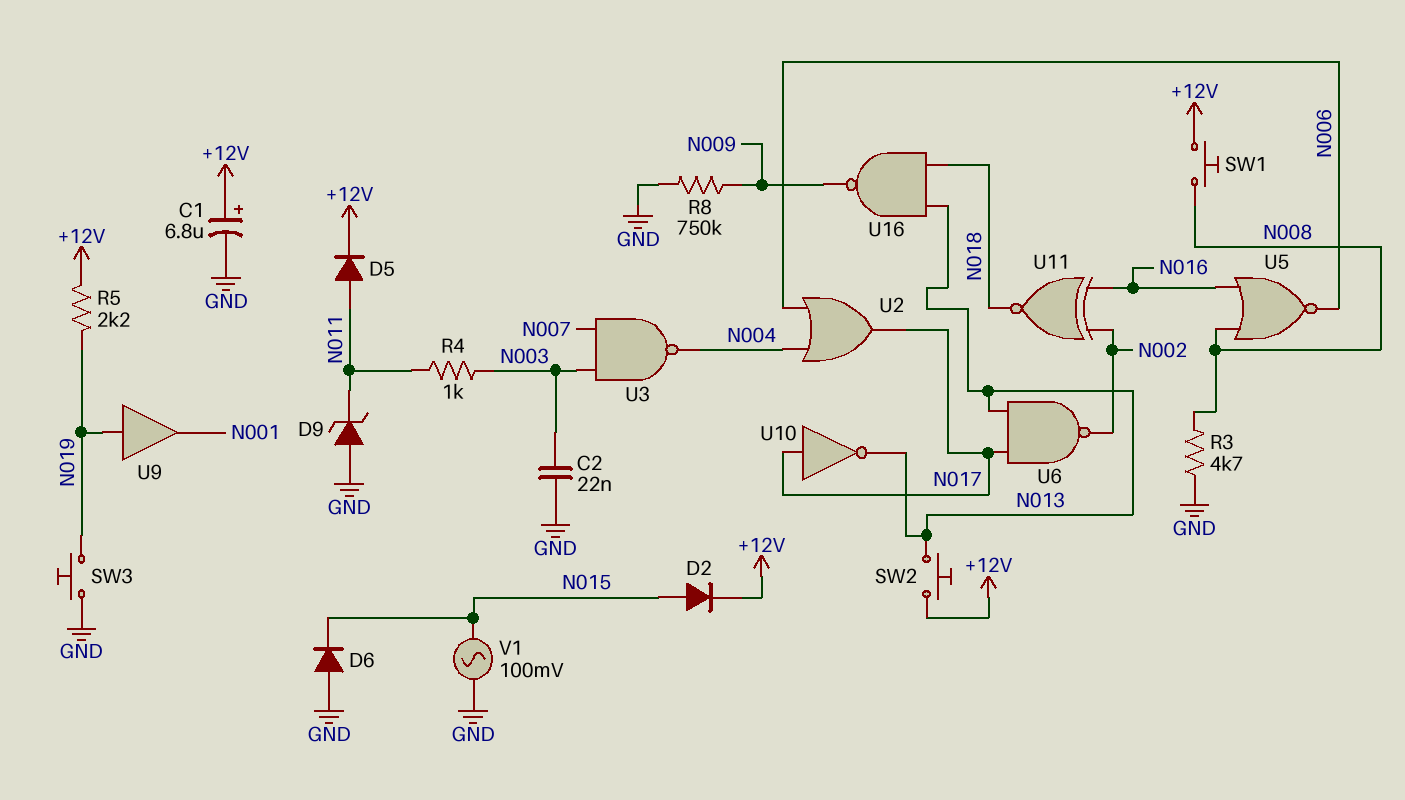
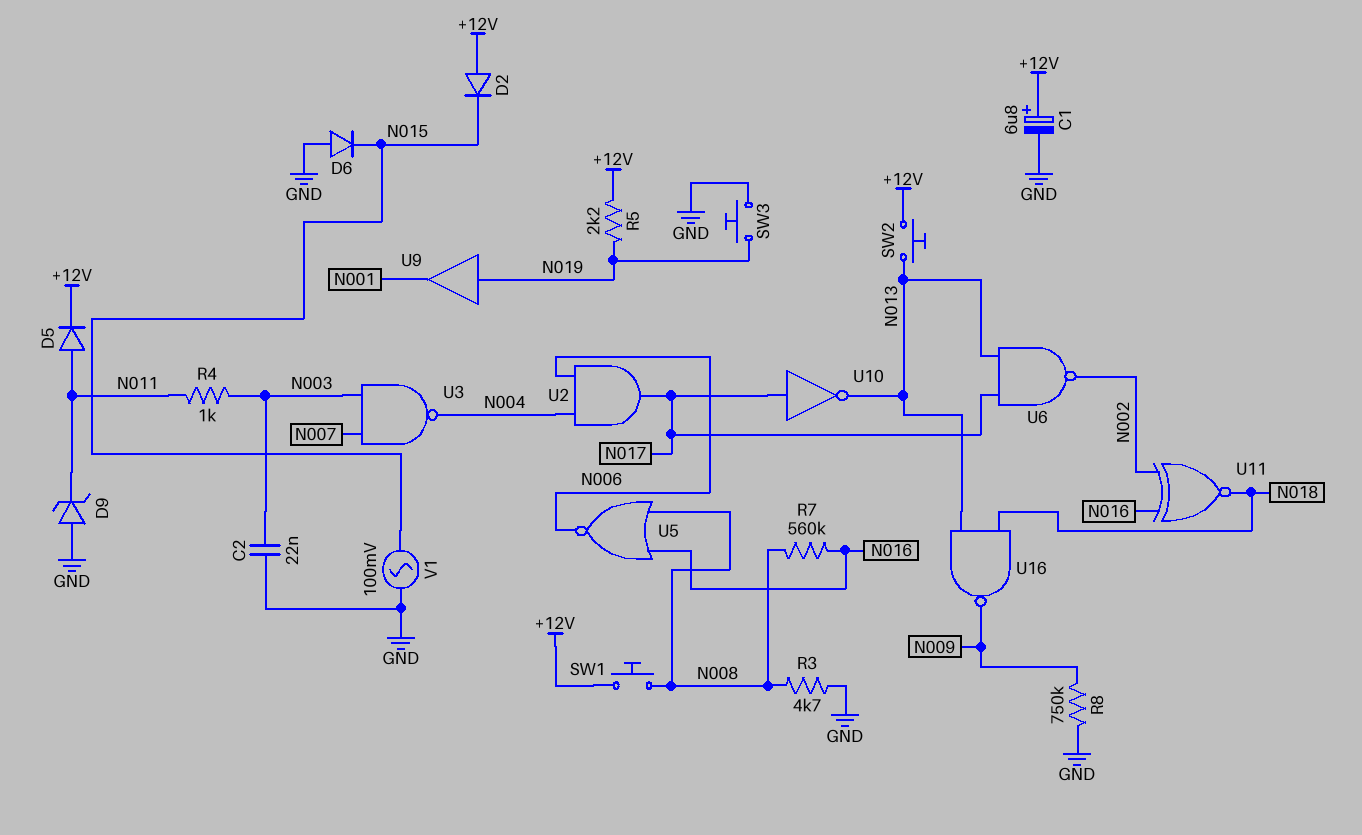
D2: diode (A N015, K +12V) -> diode (A +12V, K N015)
R7: none -> 560k (N008, N016)
U2: OR (in N004, in N006, out N017) -> AND (in N004, in N006, out N017)

